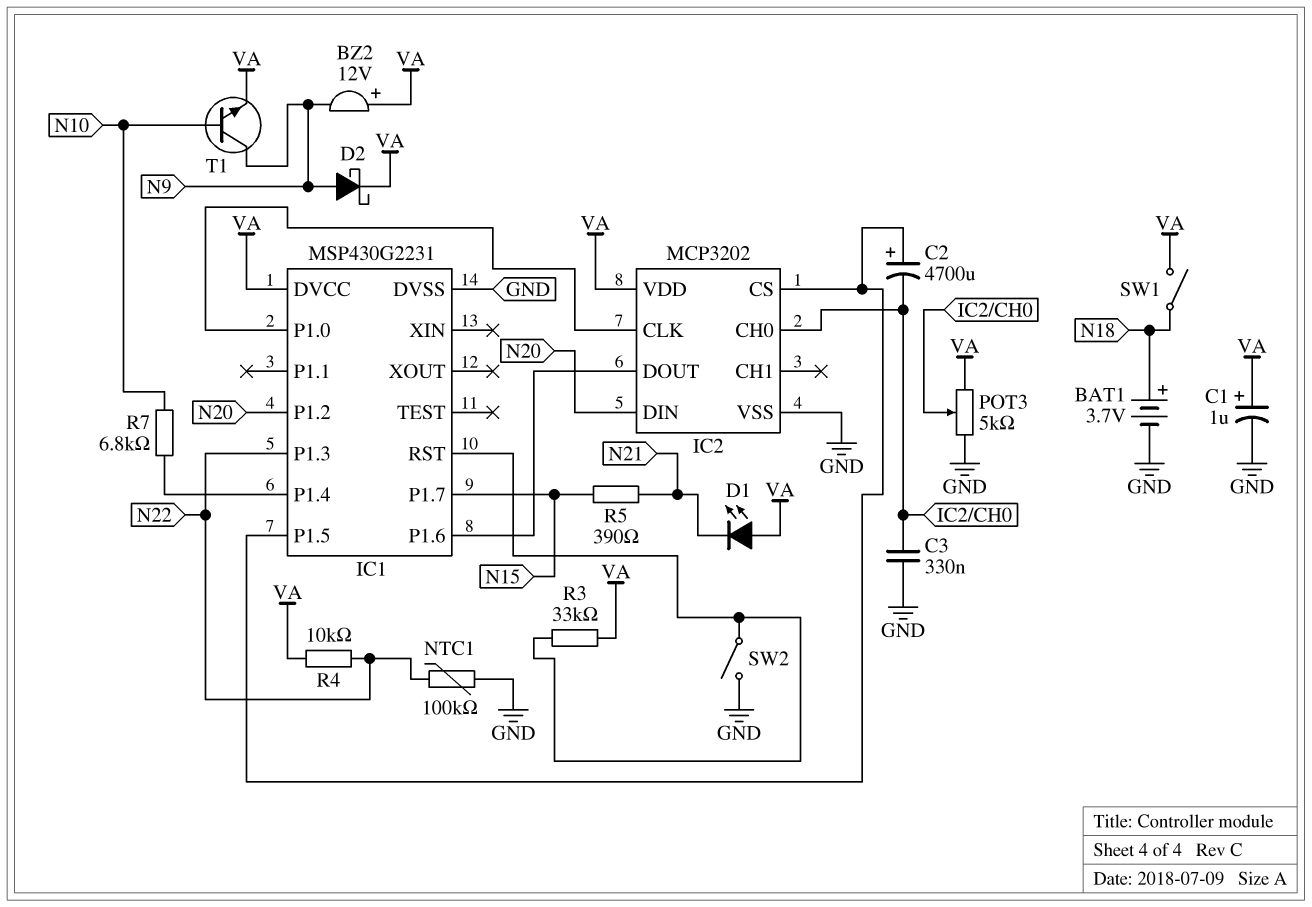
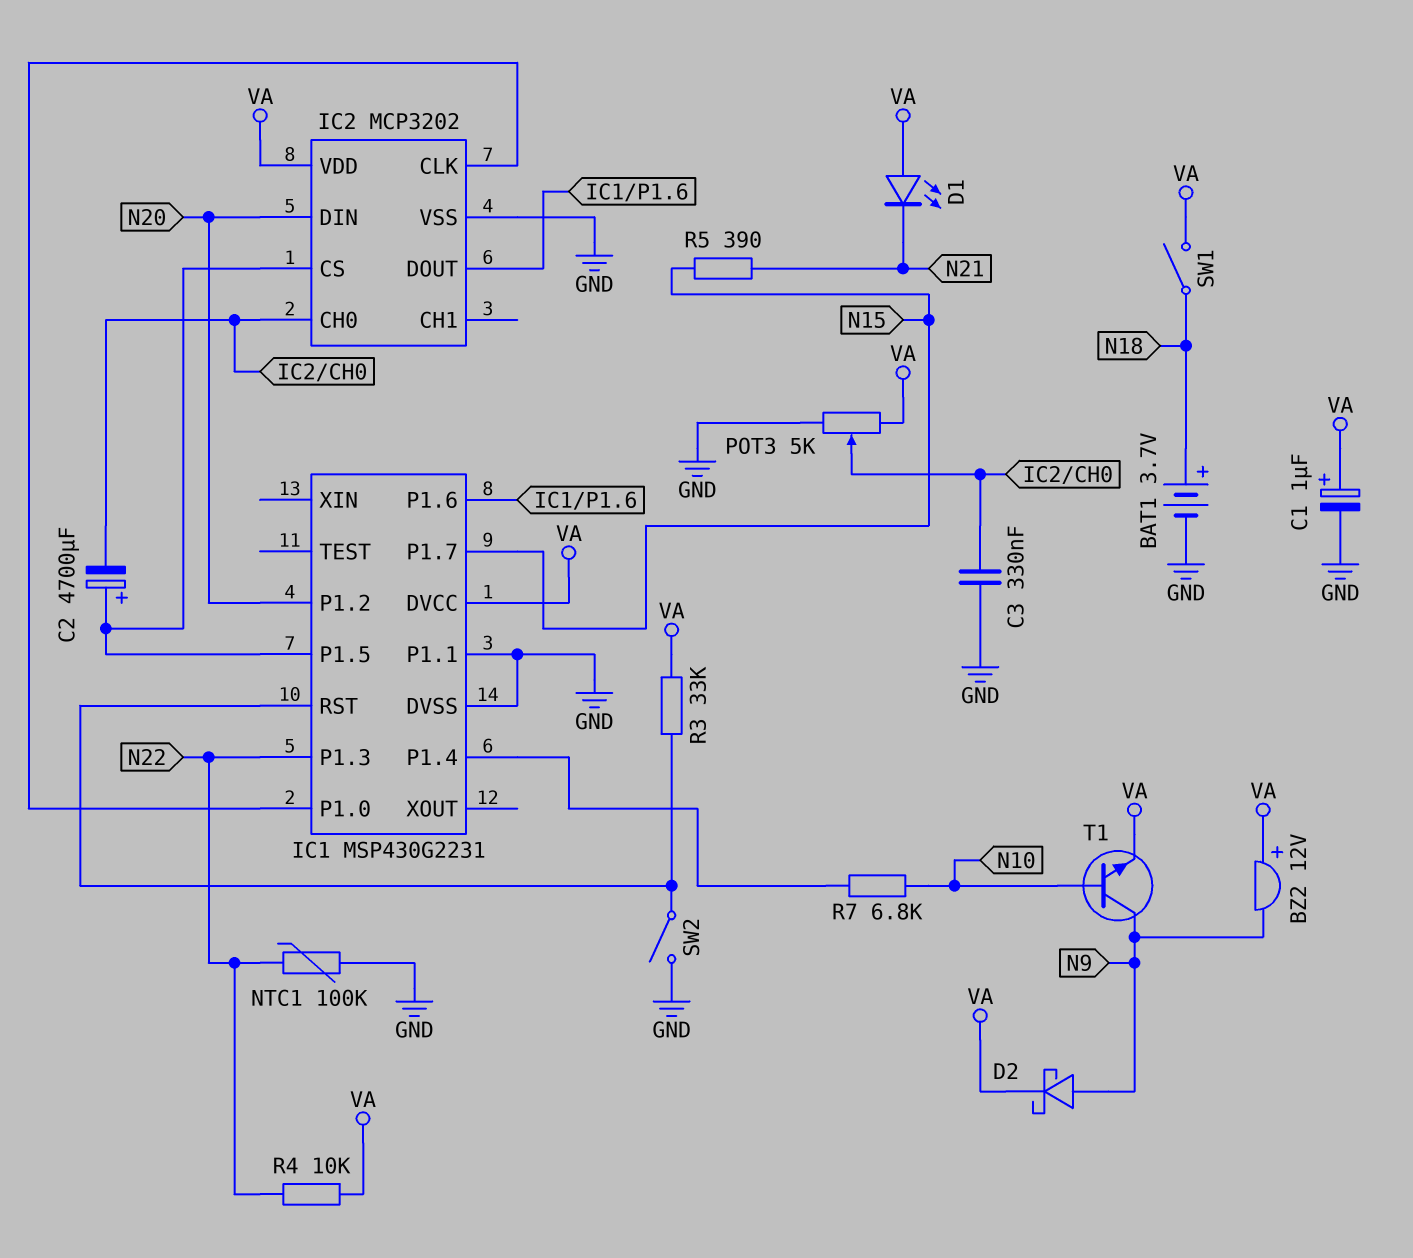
IC1 pin P1.1: none -> GND

